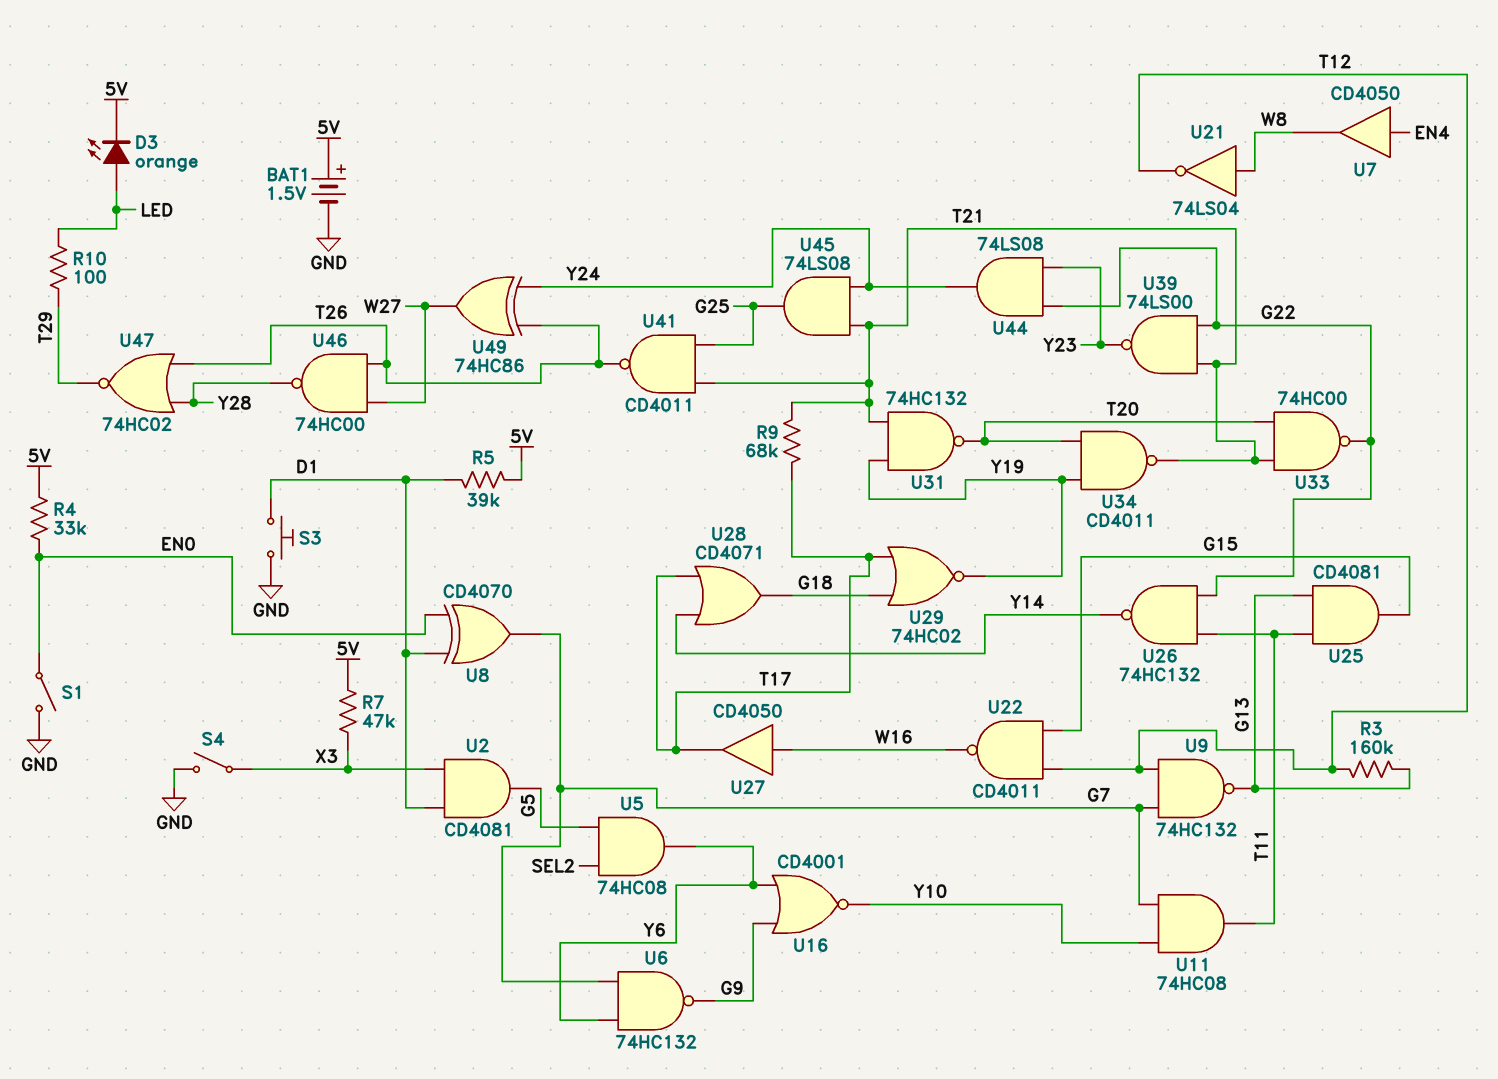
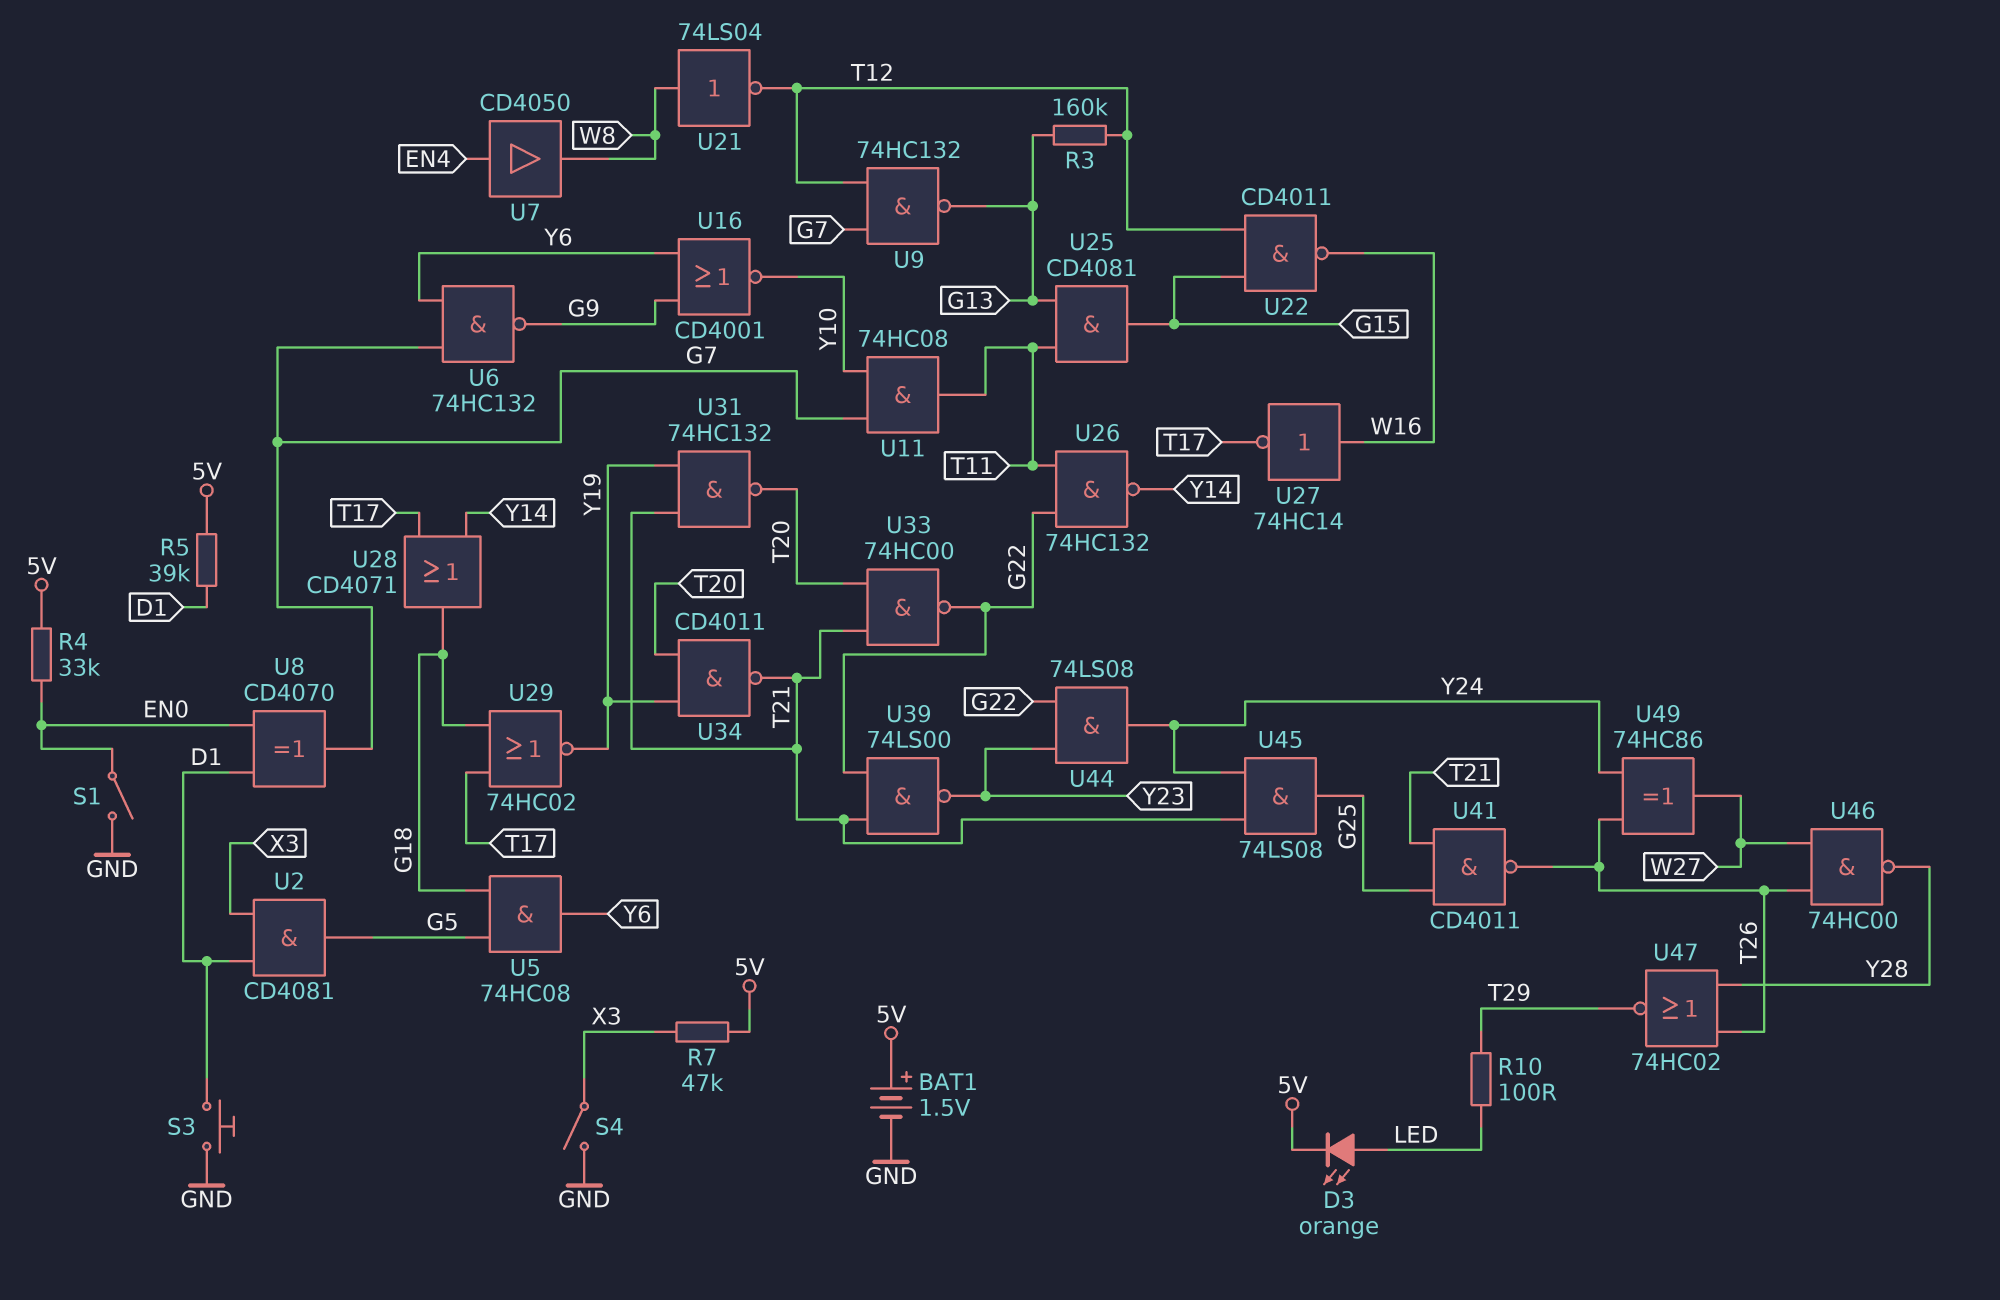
R9: 68k (T17, T21) -> none
U5: AND 74HC08 (in G5, in SEL2, out Y6) -> AND 74HC08 (in G5, in G18, out Y6)
U27: buffer CD4050 (in W16, out T17) -> NOT 74HC14 (in W16, out T17)

